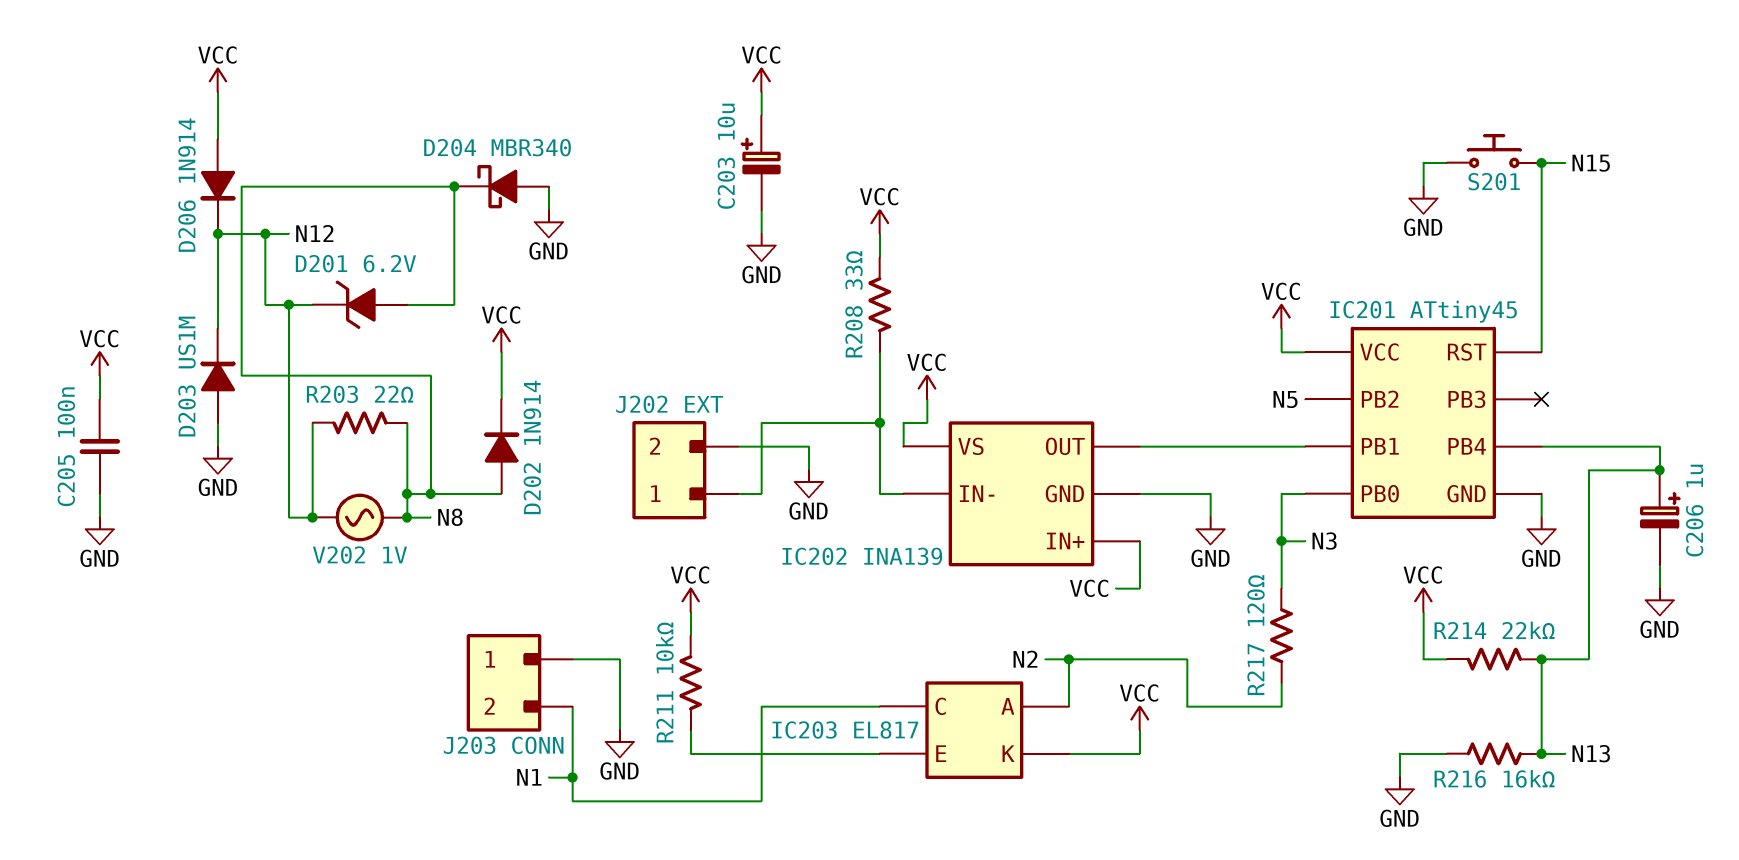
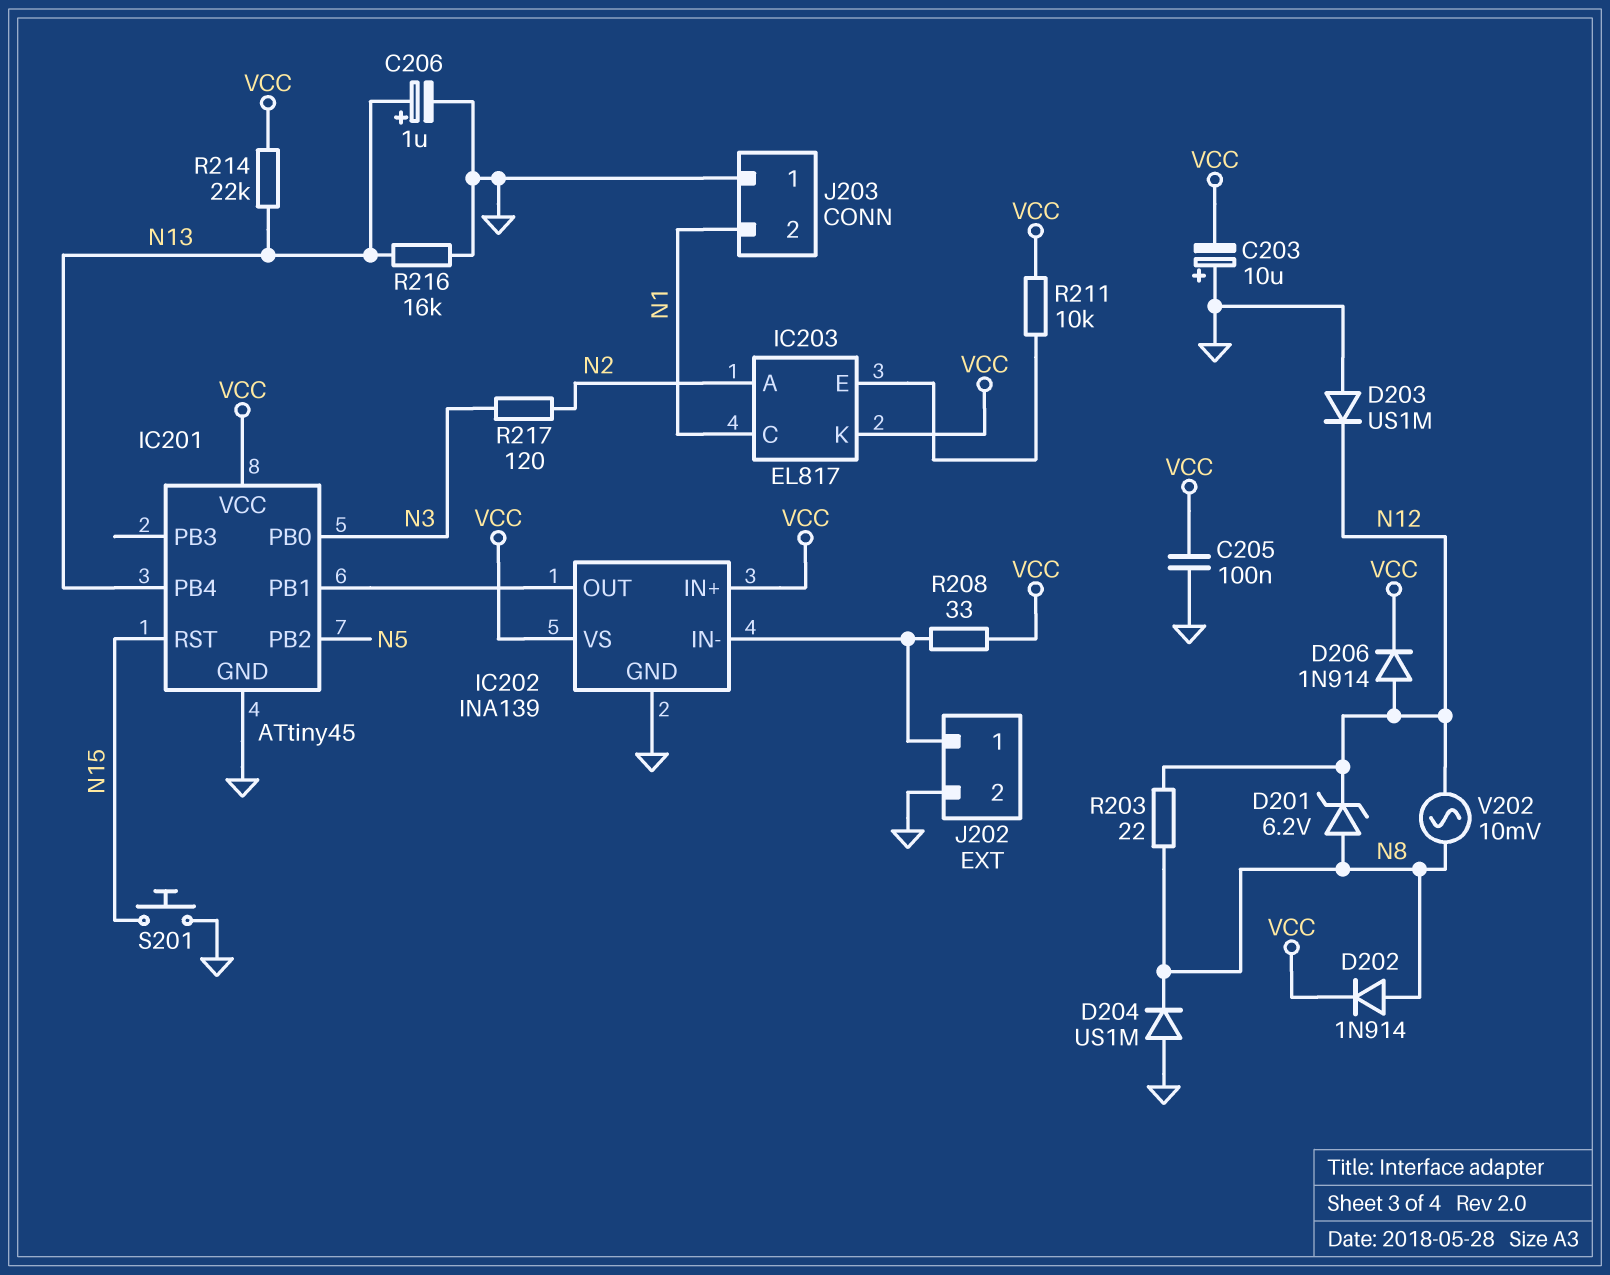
C203: 10uF (plus VCC, minus GND) -> 10uF (plus GND, minus VCC)
D204: schottky MBR340 (A GND, K N8) -> diode US1M (A GND, K N8)
D206: diode 1N914 (A VCC, K N12) -> diode 1N914 (A N12, K VCC)
V202: AC 1V (N8, N12) -> AC 10mV (N8, N12)

